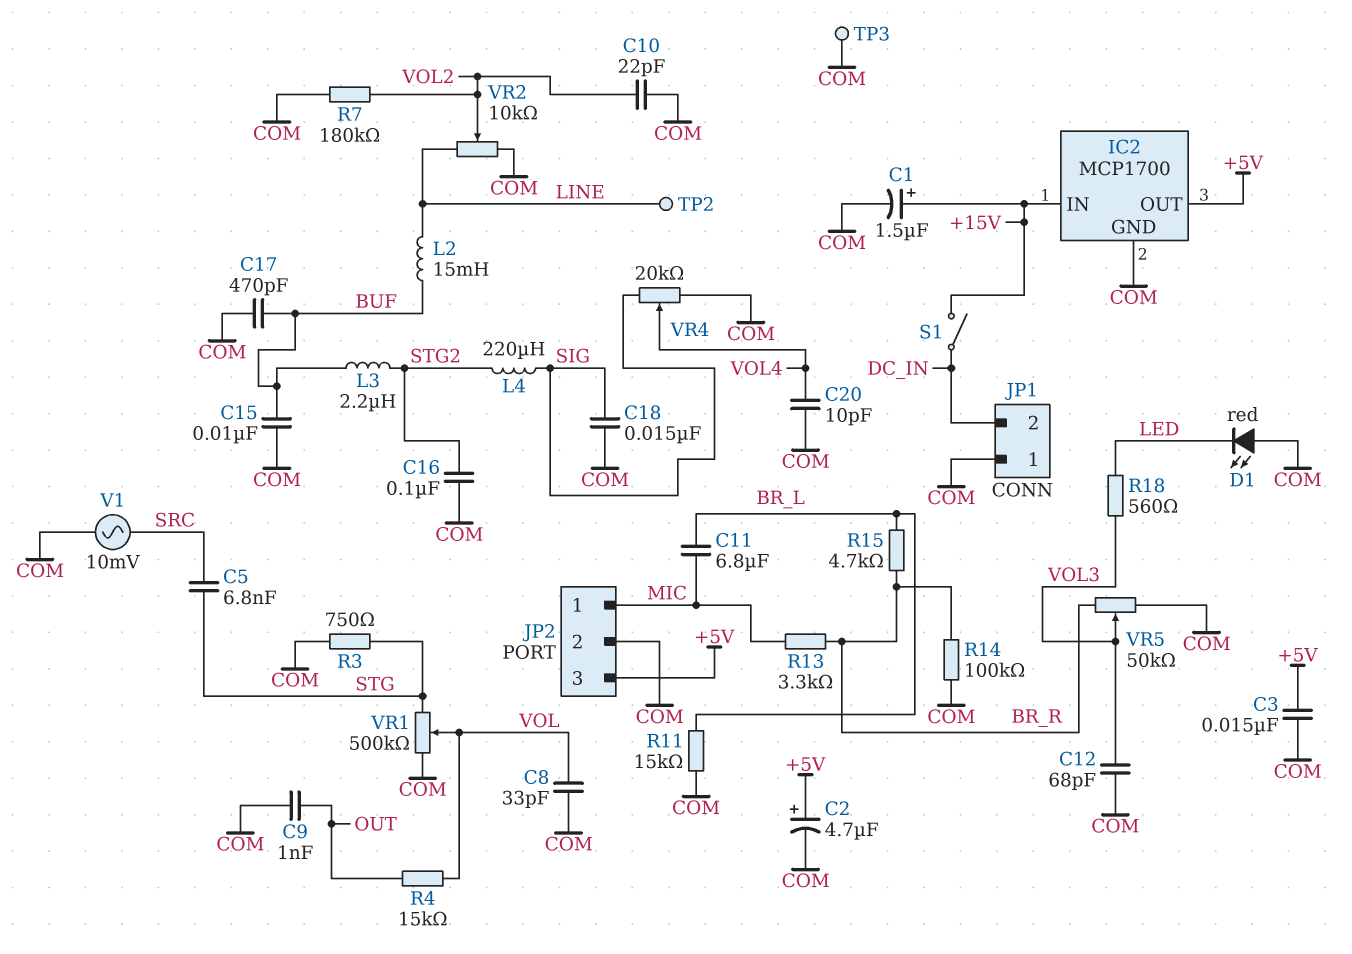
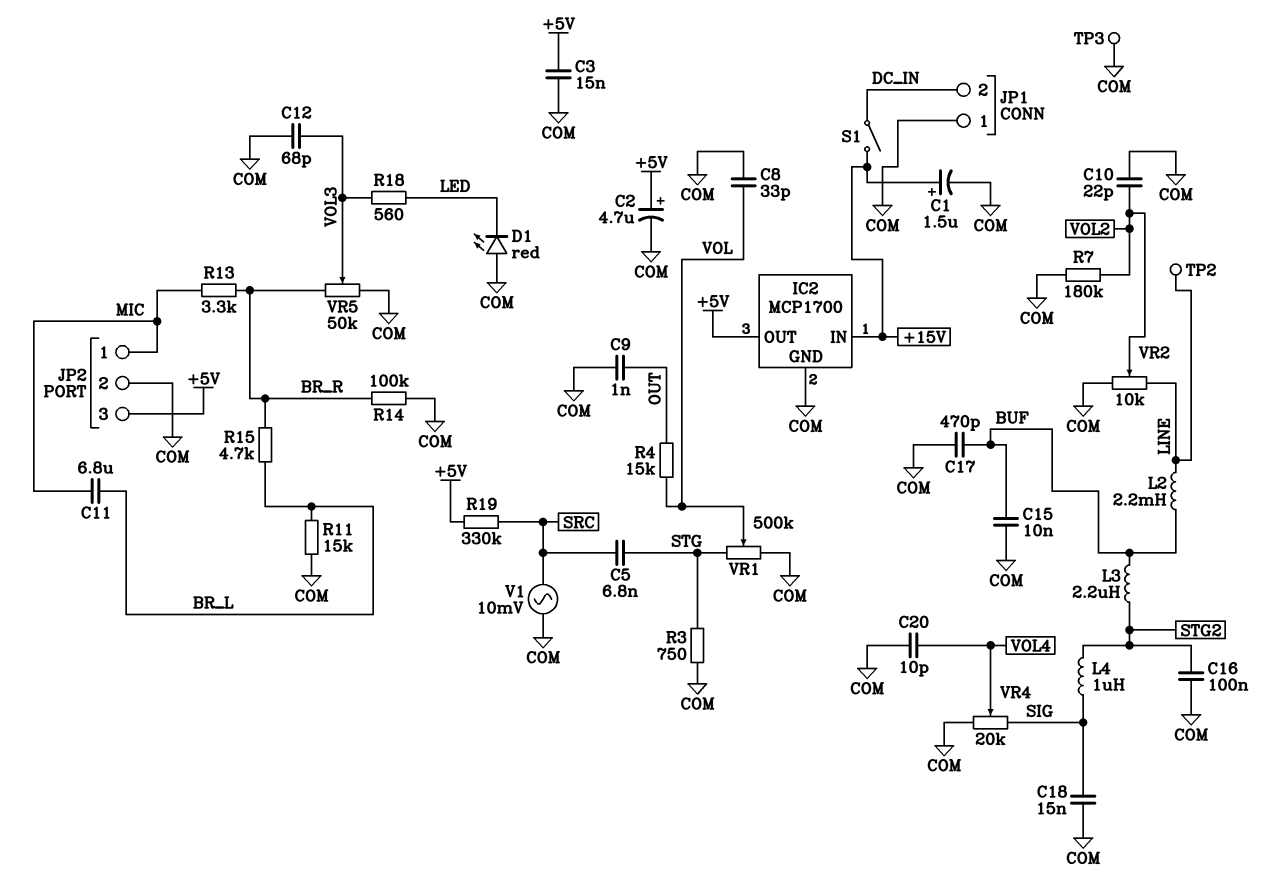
L2: 15mH (BUF, LINE) -> 2.2mH (BUF, LINE)
L4: 220uH (SIG, STG2) -> 1uH (SIG, STG2)
R19: none -> 330k (+5V, SRC)

